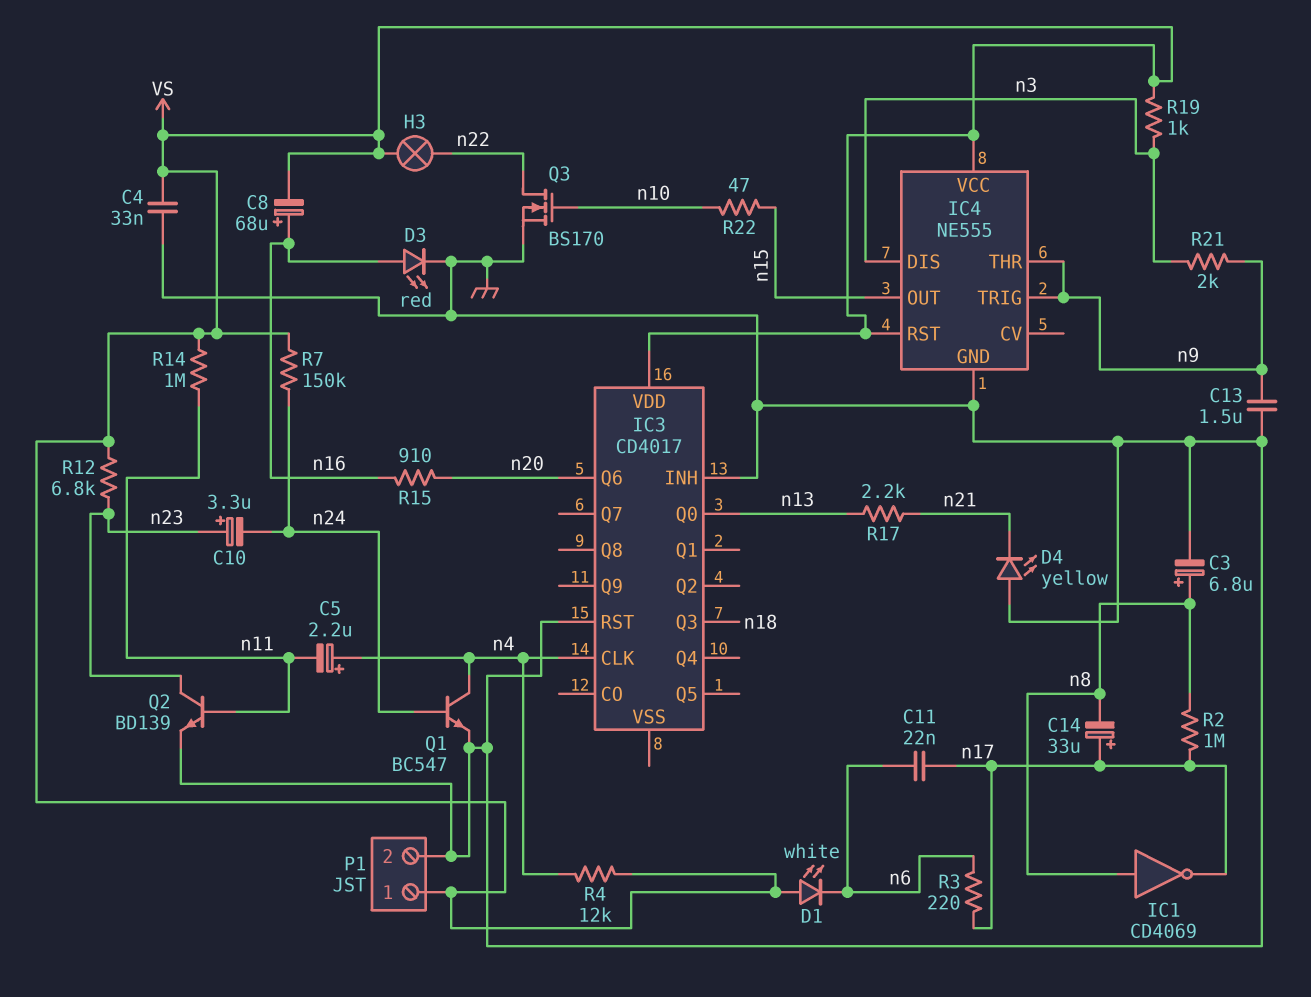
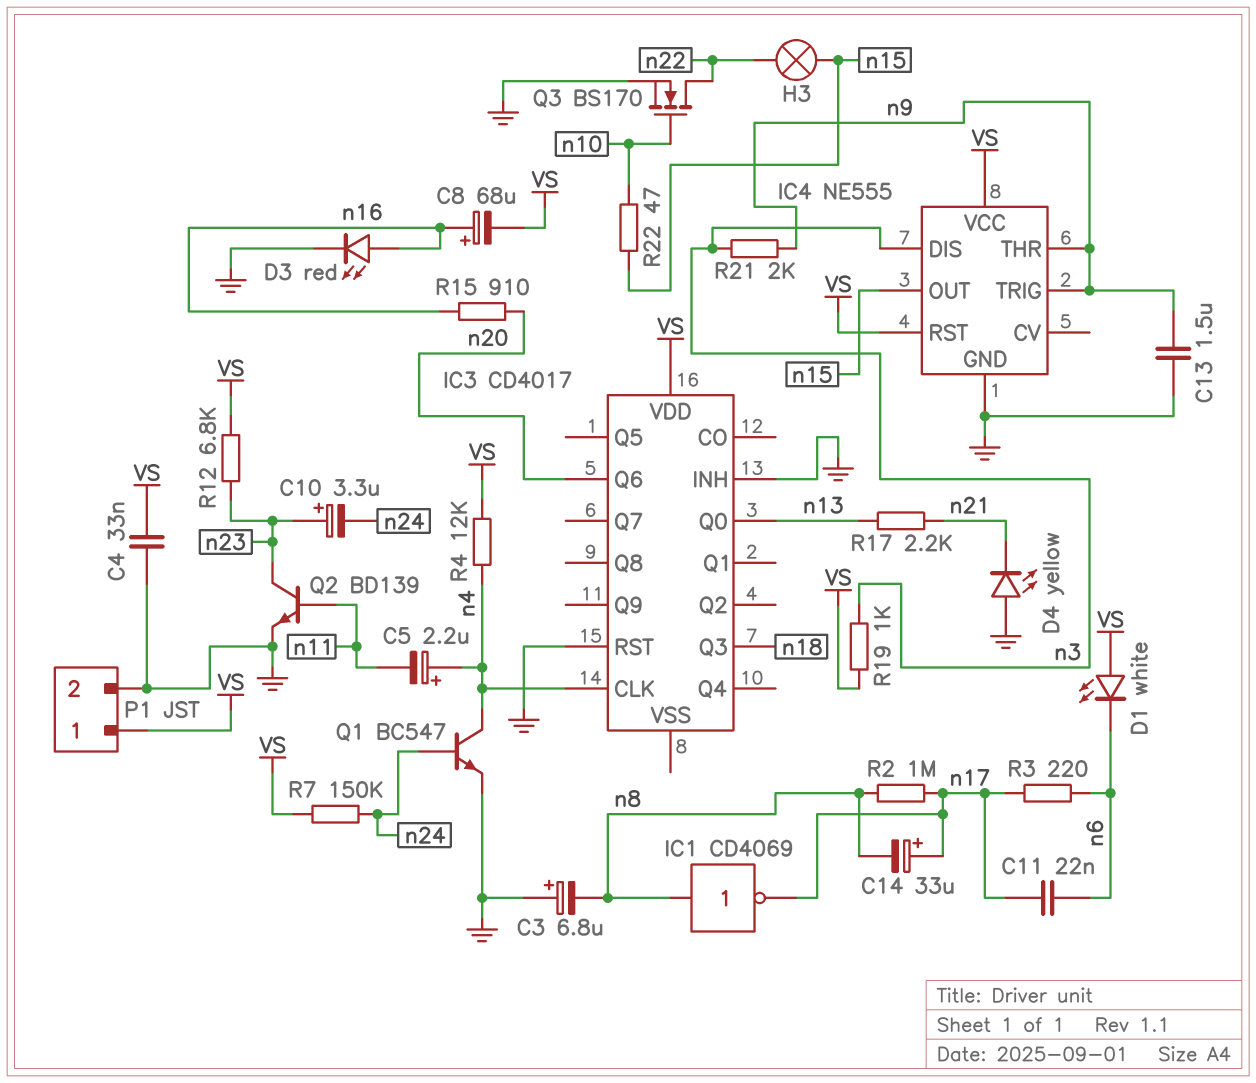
C3: 6.8uF (plus n8, minus GND) -> 6.8uF (plus GND, minus n8)
H3: lamp (VS, n22) -> lamp (n15, n22)
R14: 1M (VS, n11) -> none

